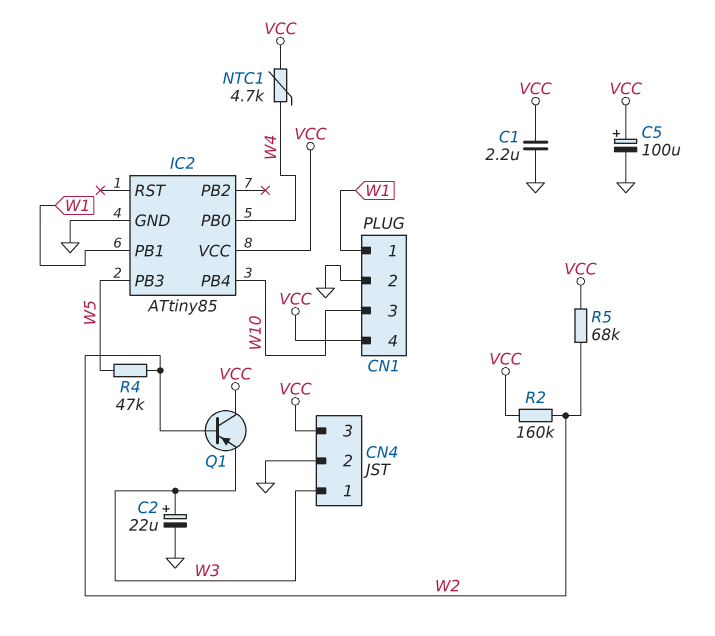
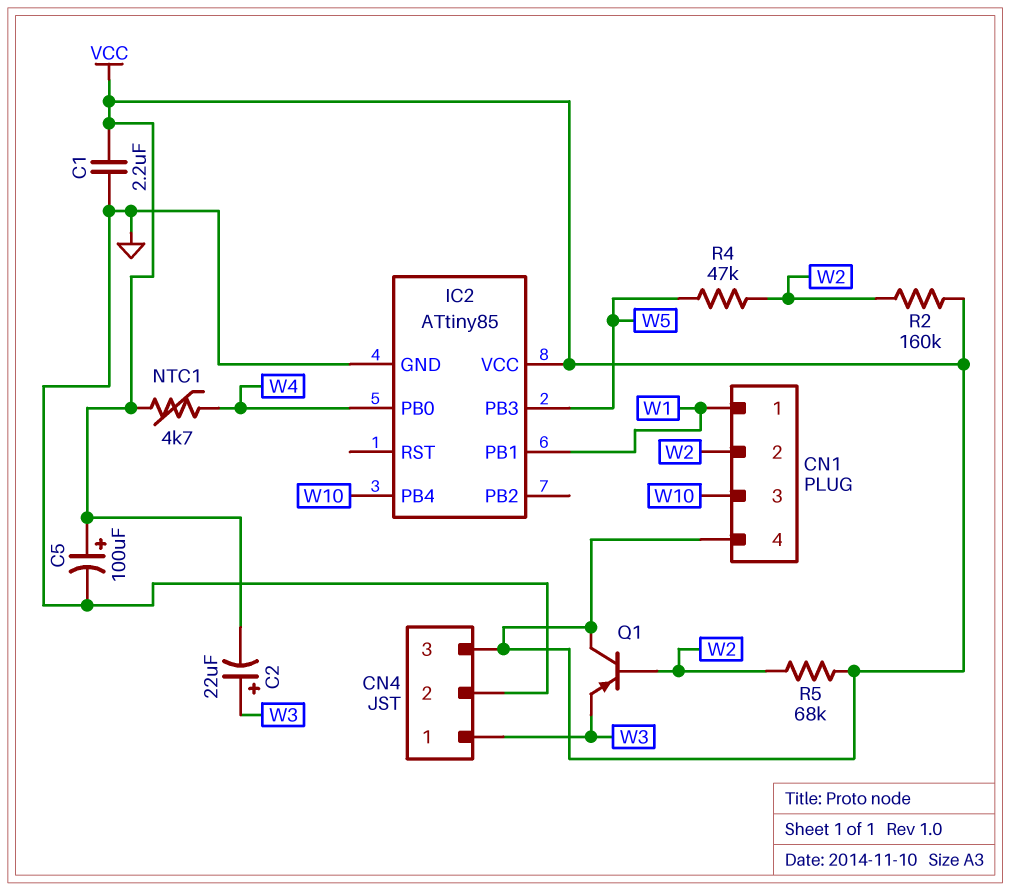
C2: 22uF (plus W3, minus GND) -> 22uF (plus W3, minus VCC)
CN1 pin 2: GND -> W2

